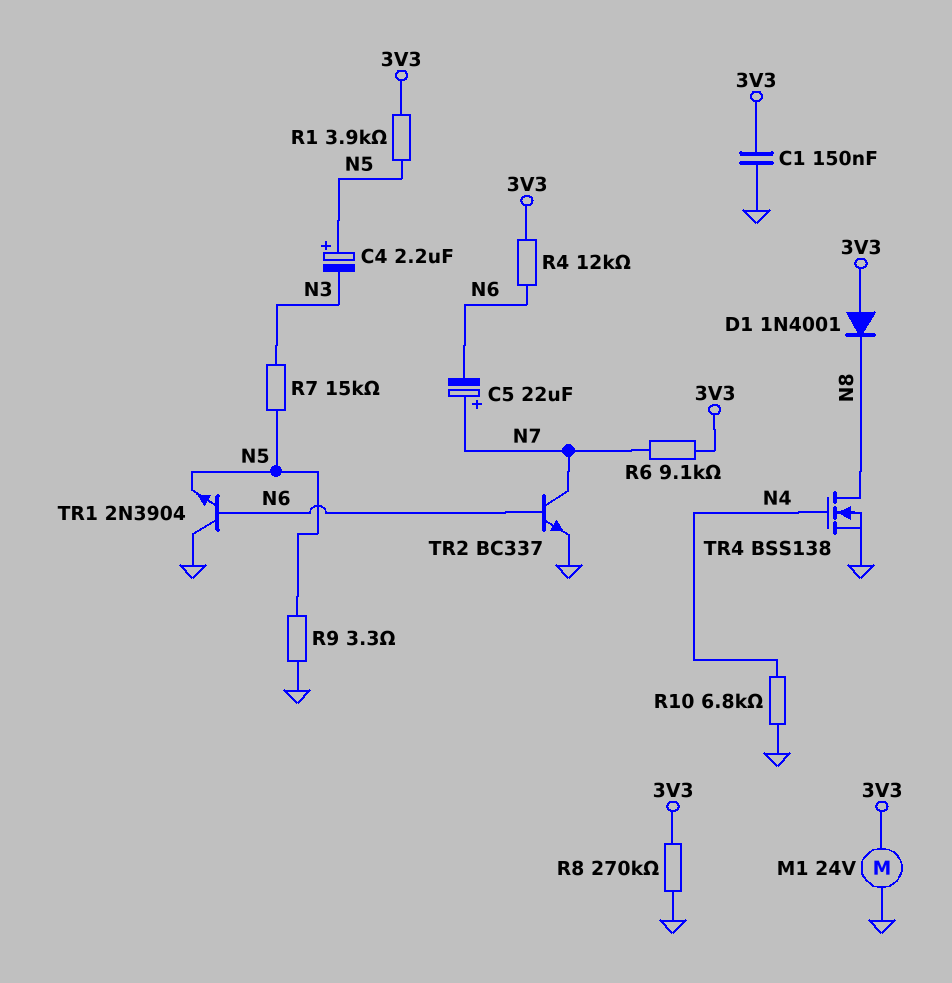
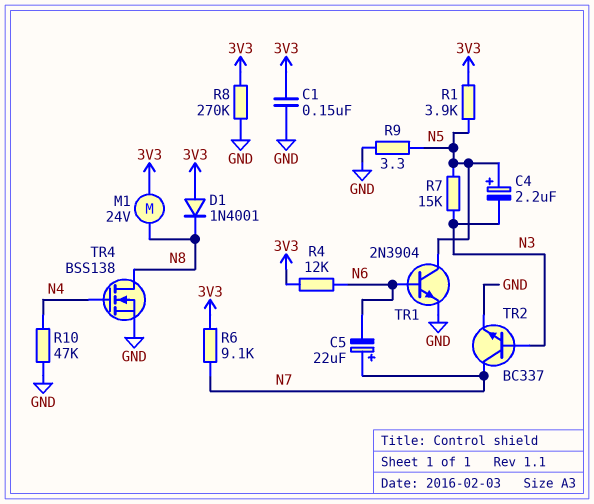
M1: motor 24V (3V3, GND) -> motor 24V (3V3, N8)
R10: 6.8k (GND, N4) -> 47k (GND, N4)
TR1: NPN 2N3904 (B N6, C GND, E N5) -> NPN 2N3904 (B N6, C N5, E GND)
TR2: NPN BC337 (B N6, C N7, E GND) -> NPN BC337 (B N3, C N7, E GND)

